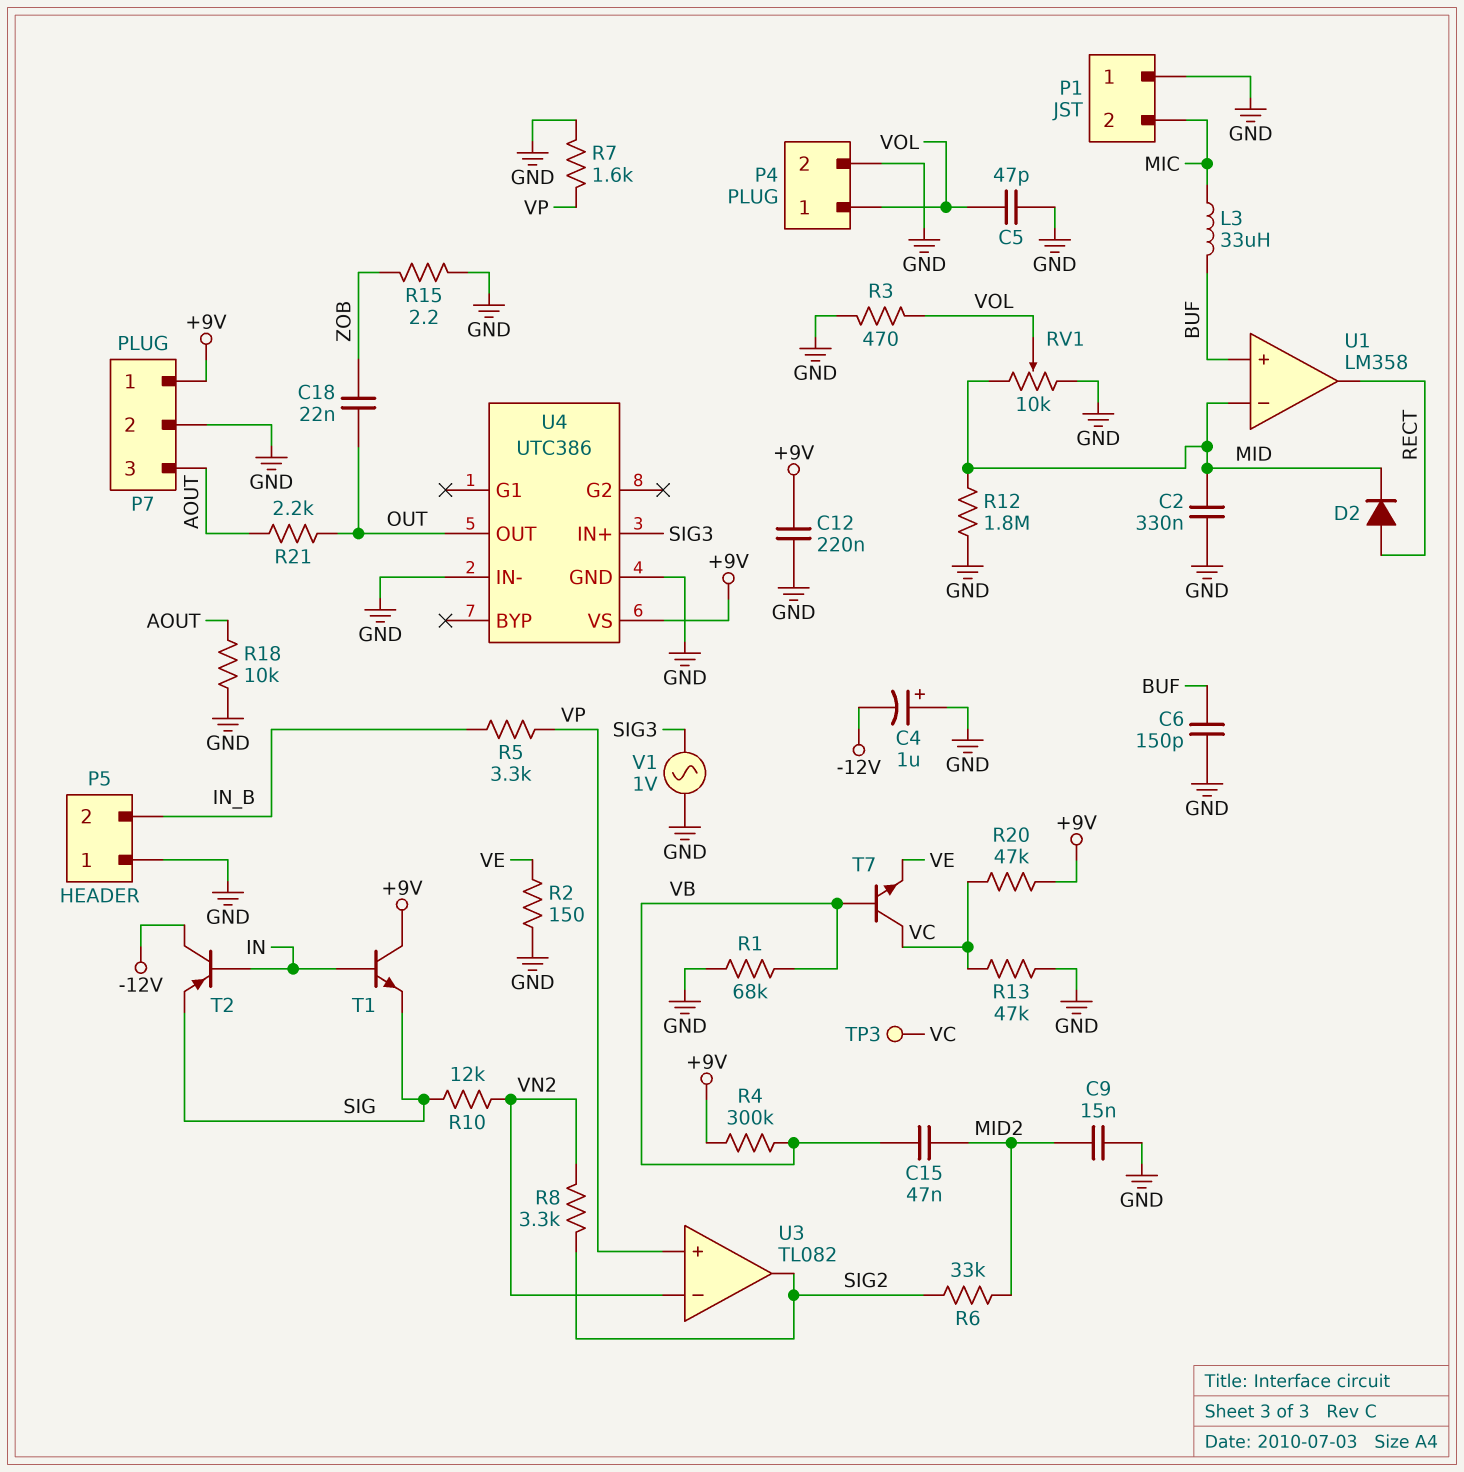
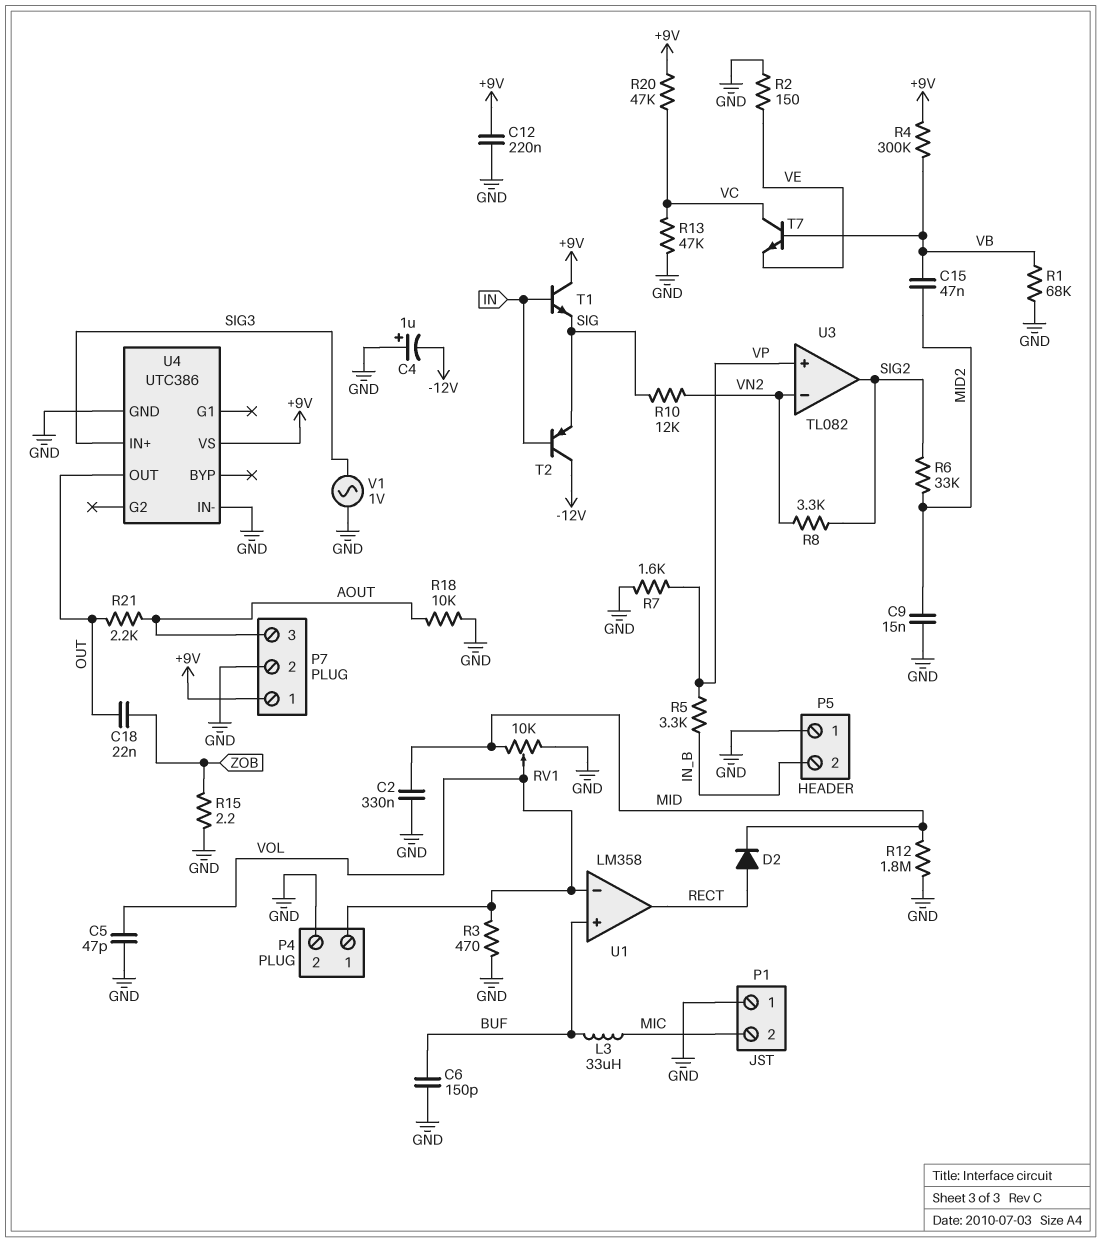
TP3: test point (VC) -> none
U1 pin in-: MID -> VOL

